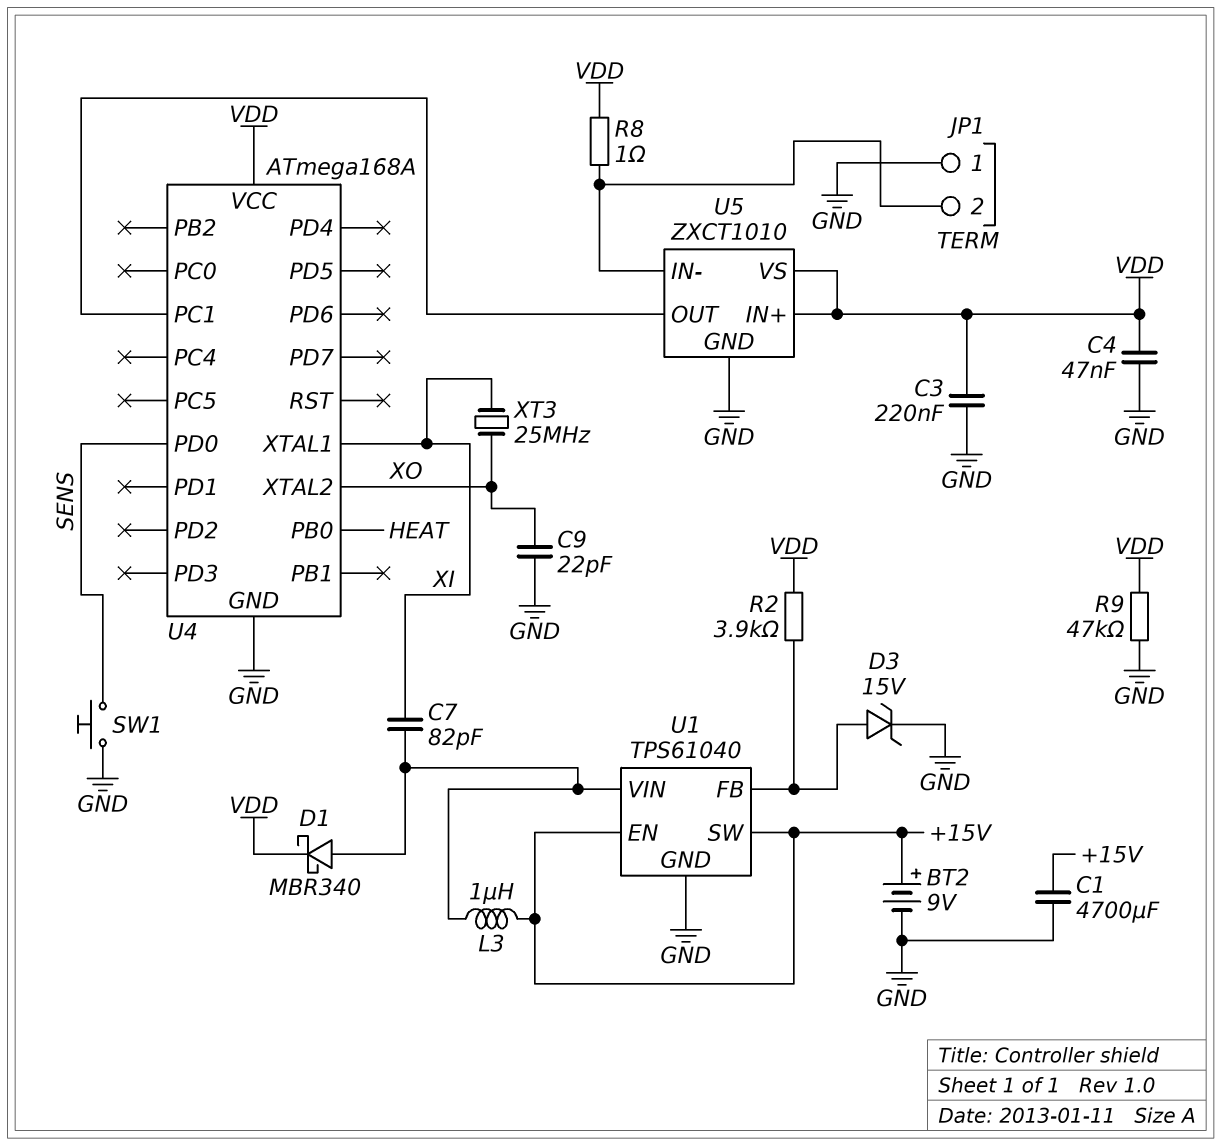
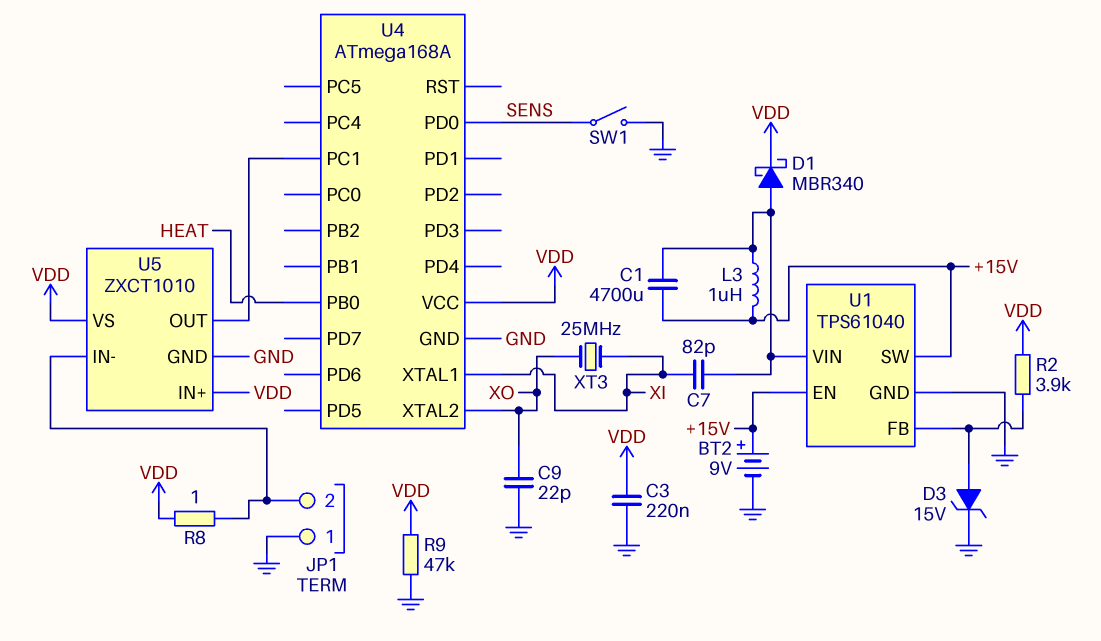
C1: 4700uF (+15V, GND) -> 4700uF (+15V, U1/VIN)
C4: 47nF (GND, VDD) -> none
SW1: button (GND, SENS) -> switch (GND, SENS)

